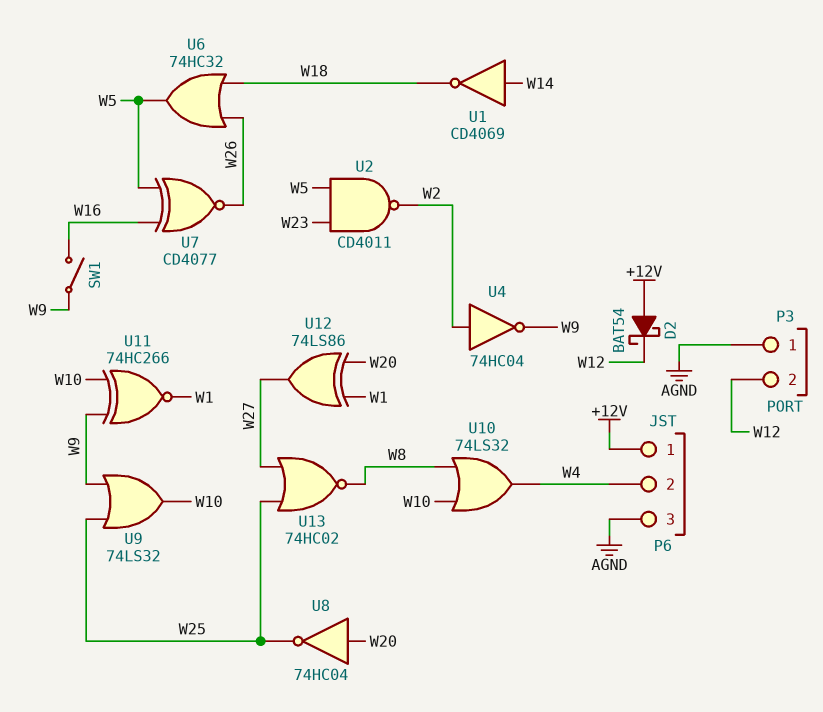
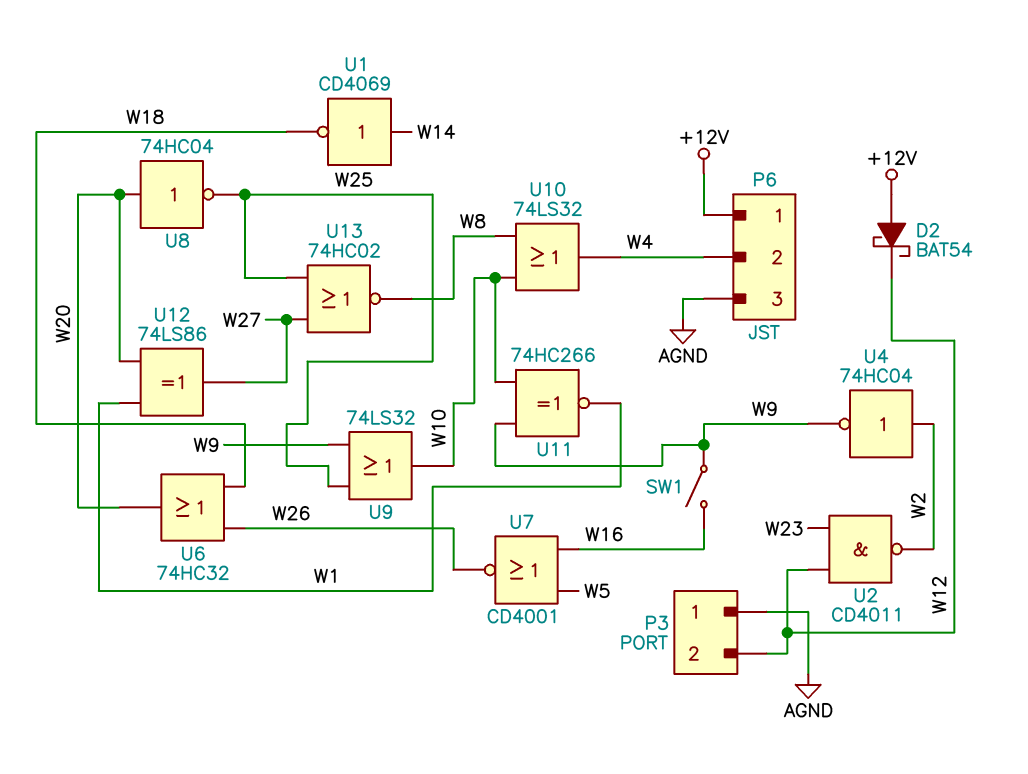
U2: NAND CD4011 (in W5, in W23, out W2) -> NAND CD4011 (in W12, in W23, out W2)
U6: OR 74HC32 (in W18, in W26, out W5) -> OR 74HC32 (in W18, in W26, out W20)
U7: XNOR CD4077 (in W5, in W16, out W26) -> NOR CD4001 (in W5, in W16, out W26)

